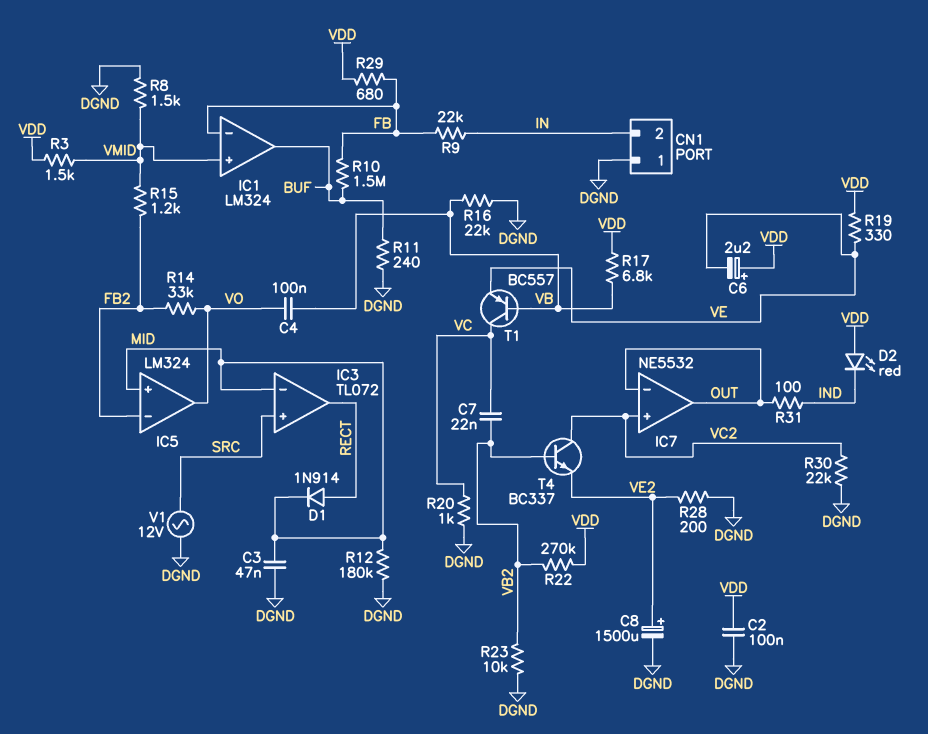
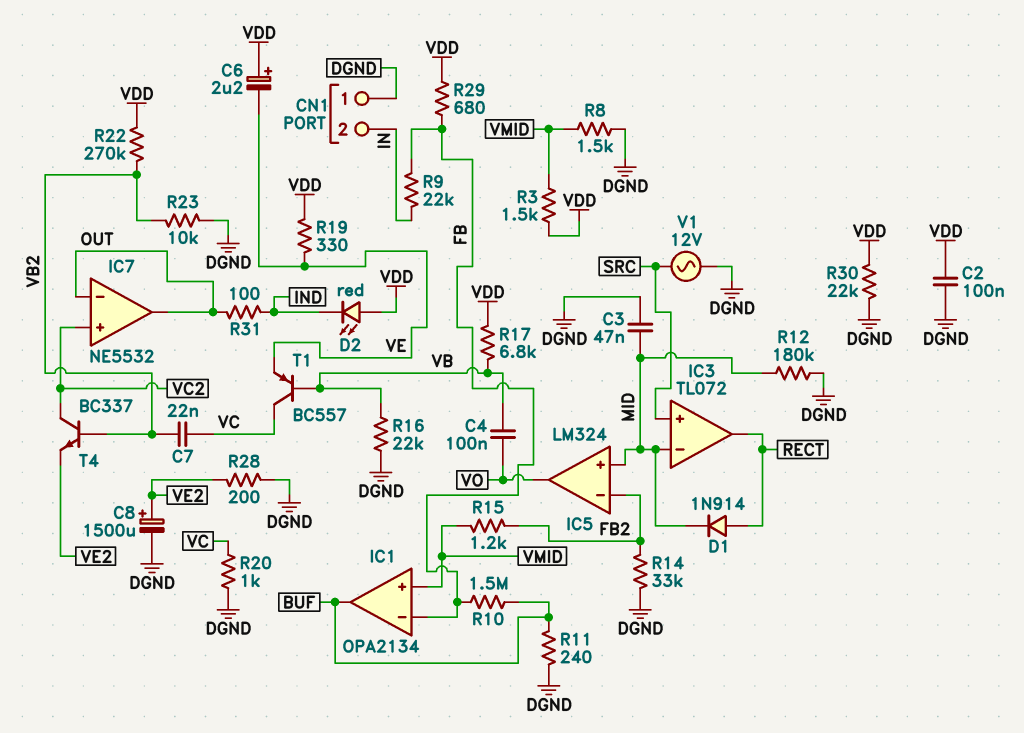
IC1: LM324 -> OPA2134
R14: 33k (FB2, VO) -> 33k (DGND, FB2)
R30: 22k (DGND, VC2) -> 22k (DGND, VDD)

